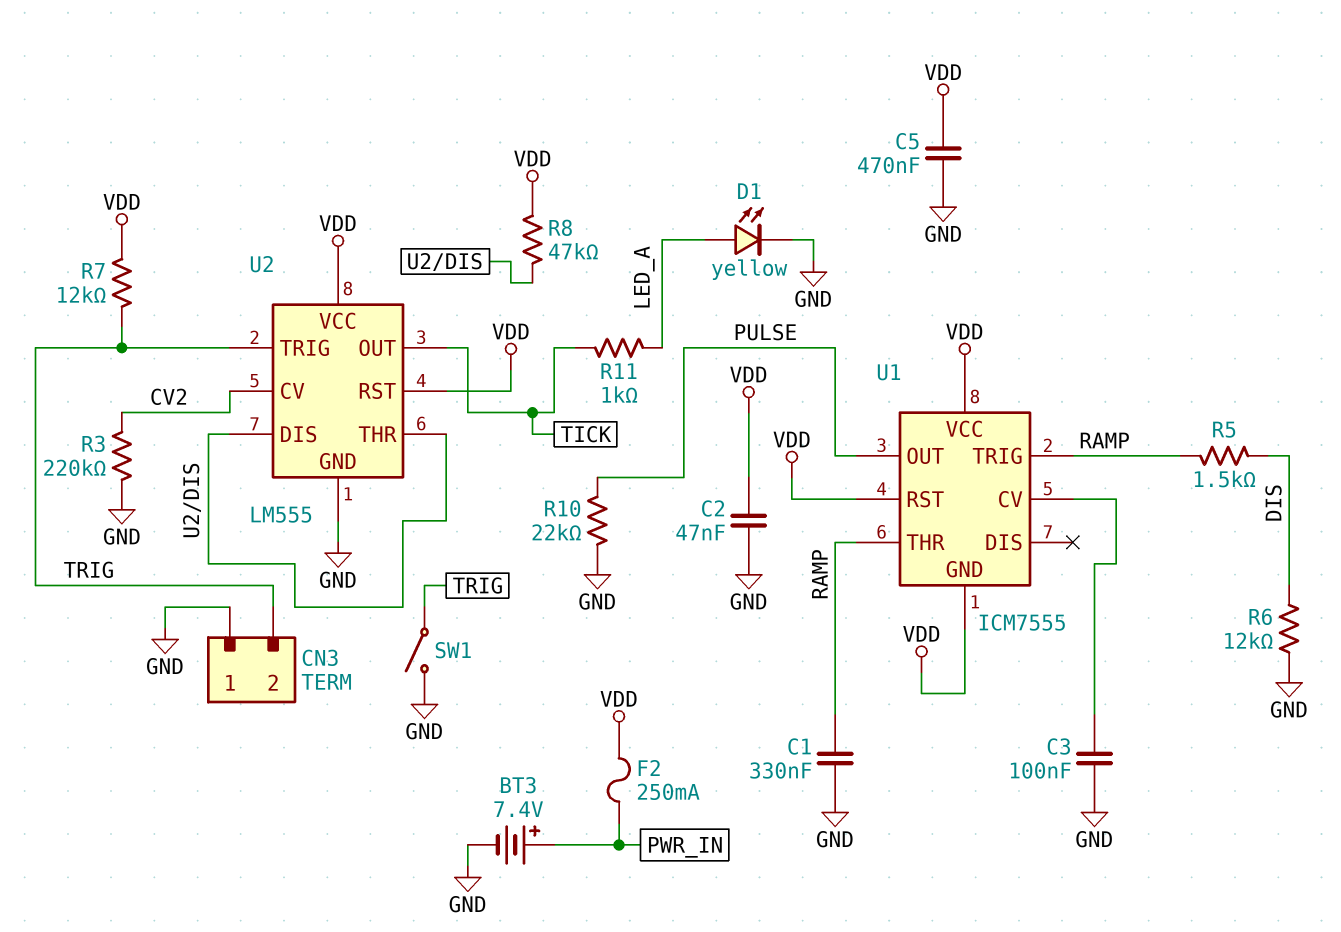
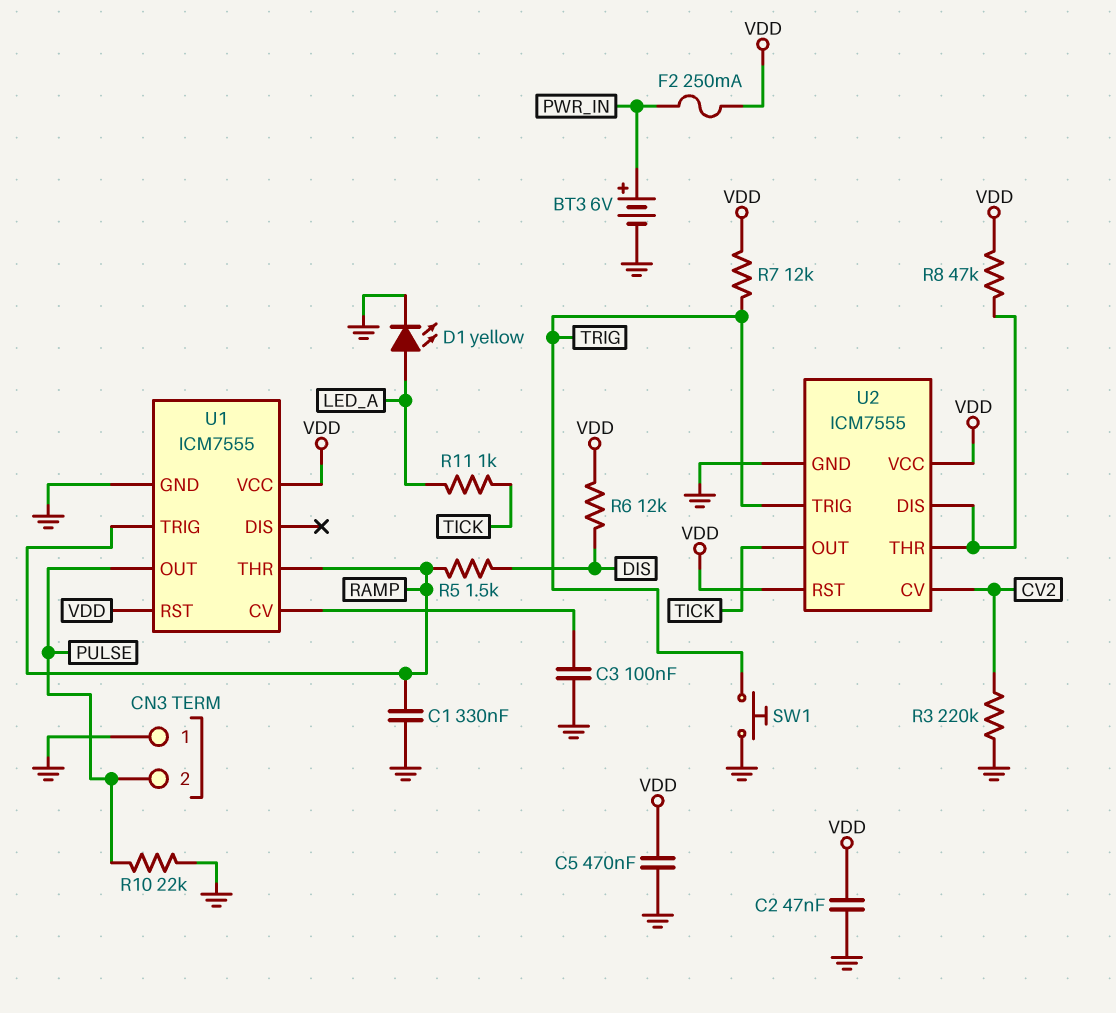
BT3: 7.4V (plus PWR_IN, minus GND) -> 6V (plus PWR_IN, minus GND)
CN3 pin 2: TRIG -> PULSE
R6: 12k (DIS, GND) -> 12k (DIS, VDD)
SW1: switch (GND, TRIG) -> button (GND, TRIG)
U1 pin GND: VDD -> GND
U2: LM555 -> ICM7555

